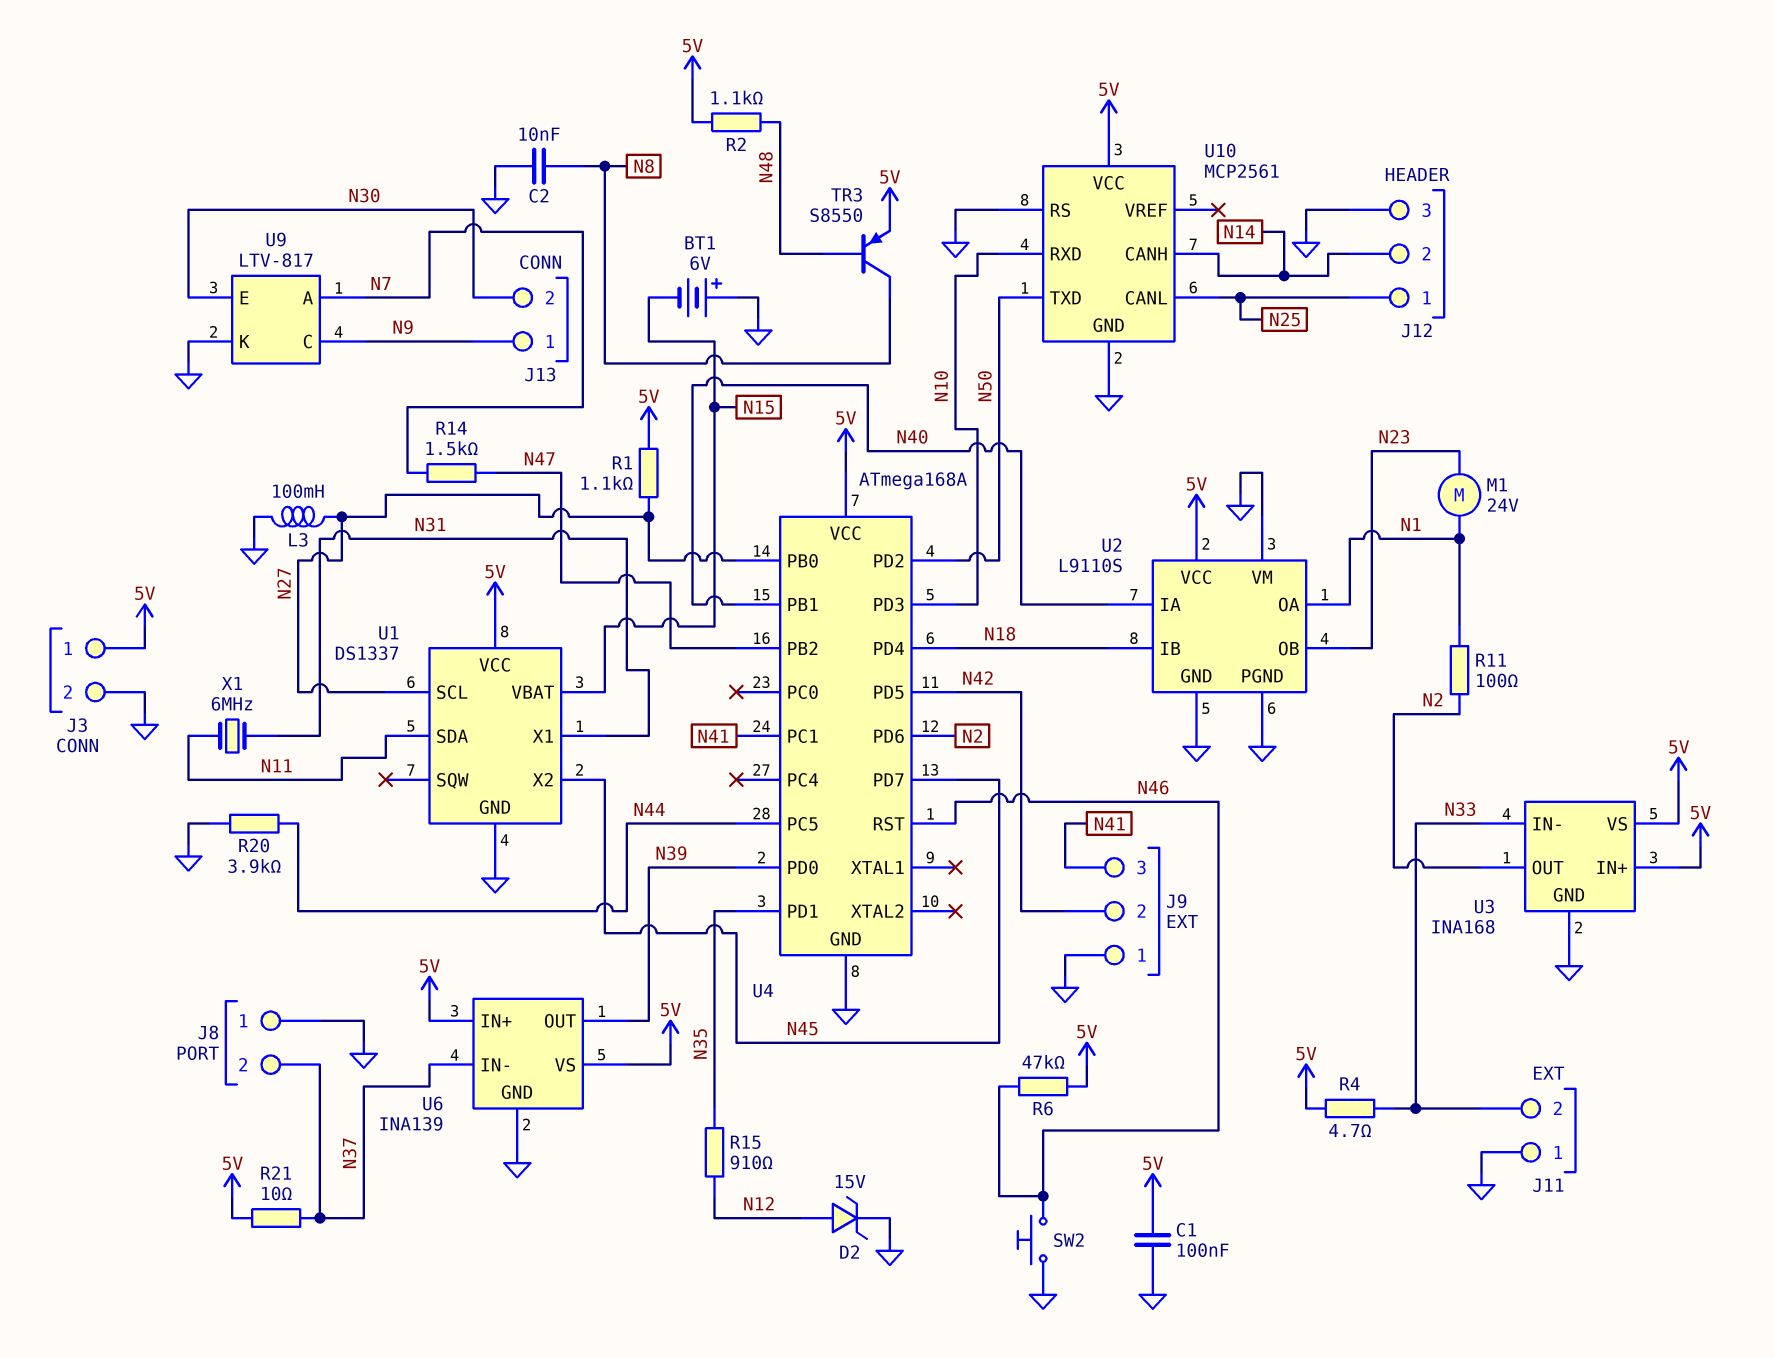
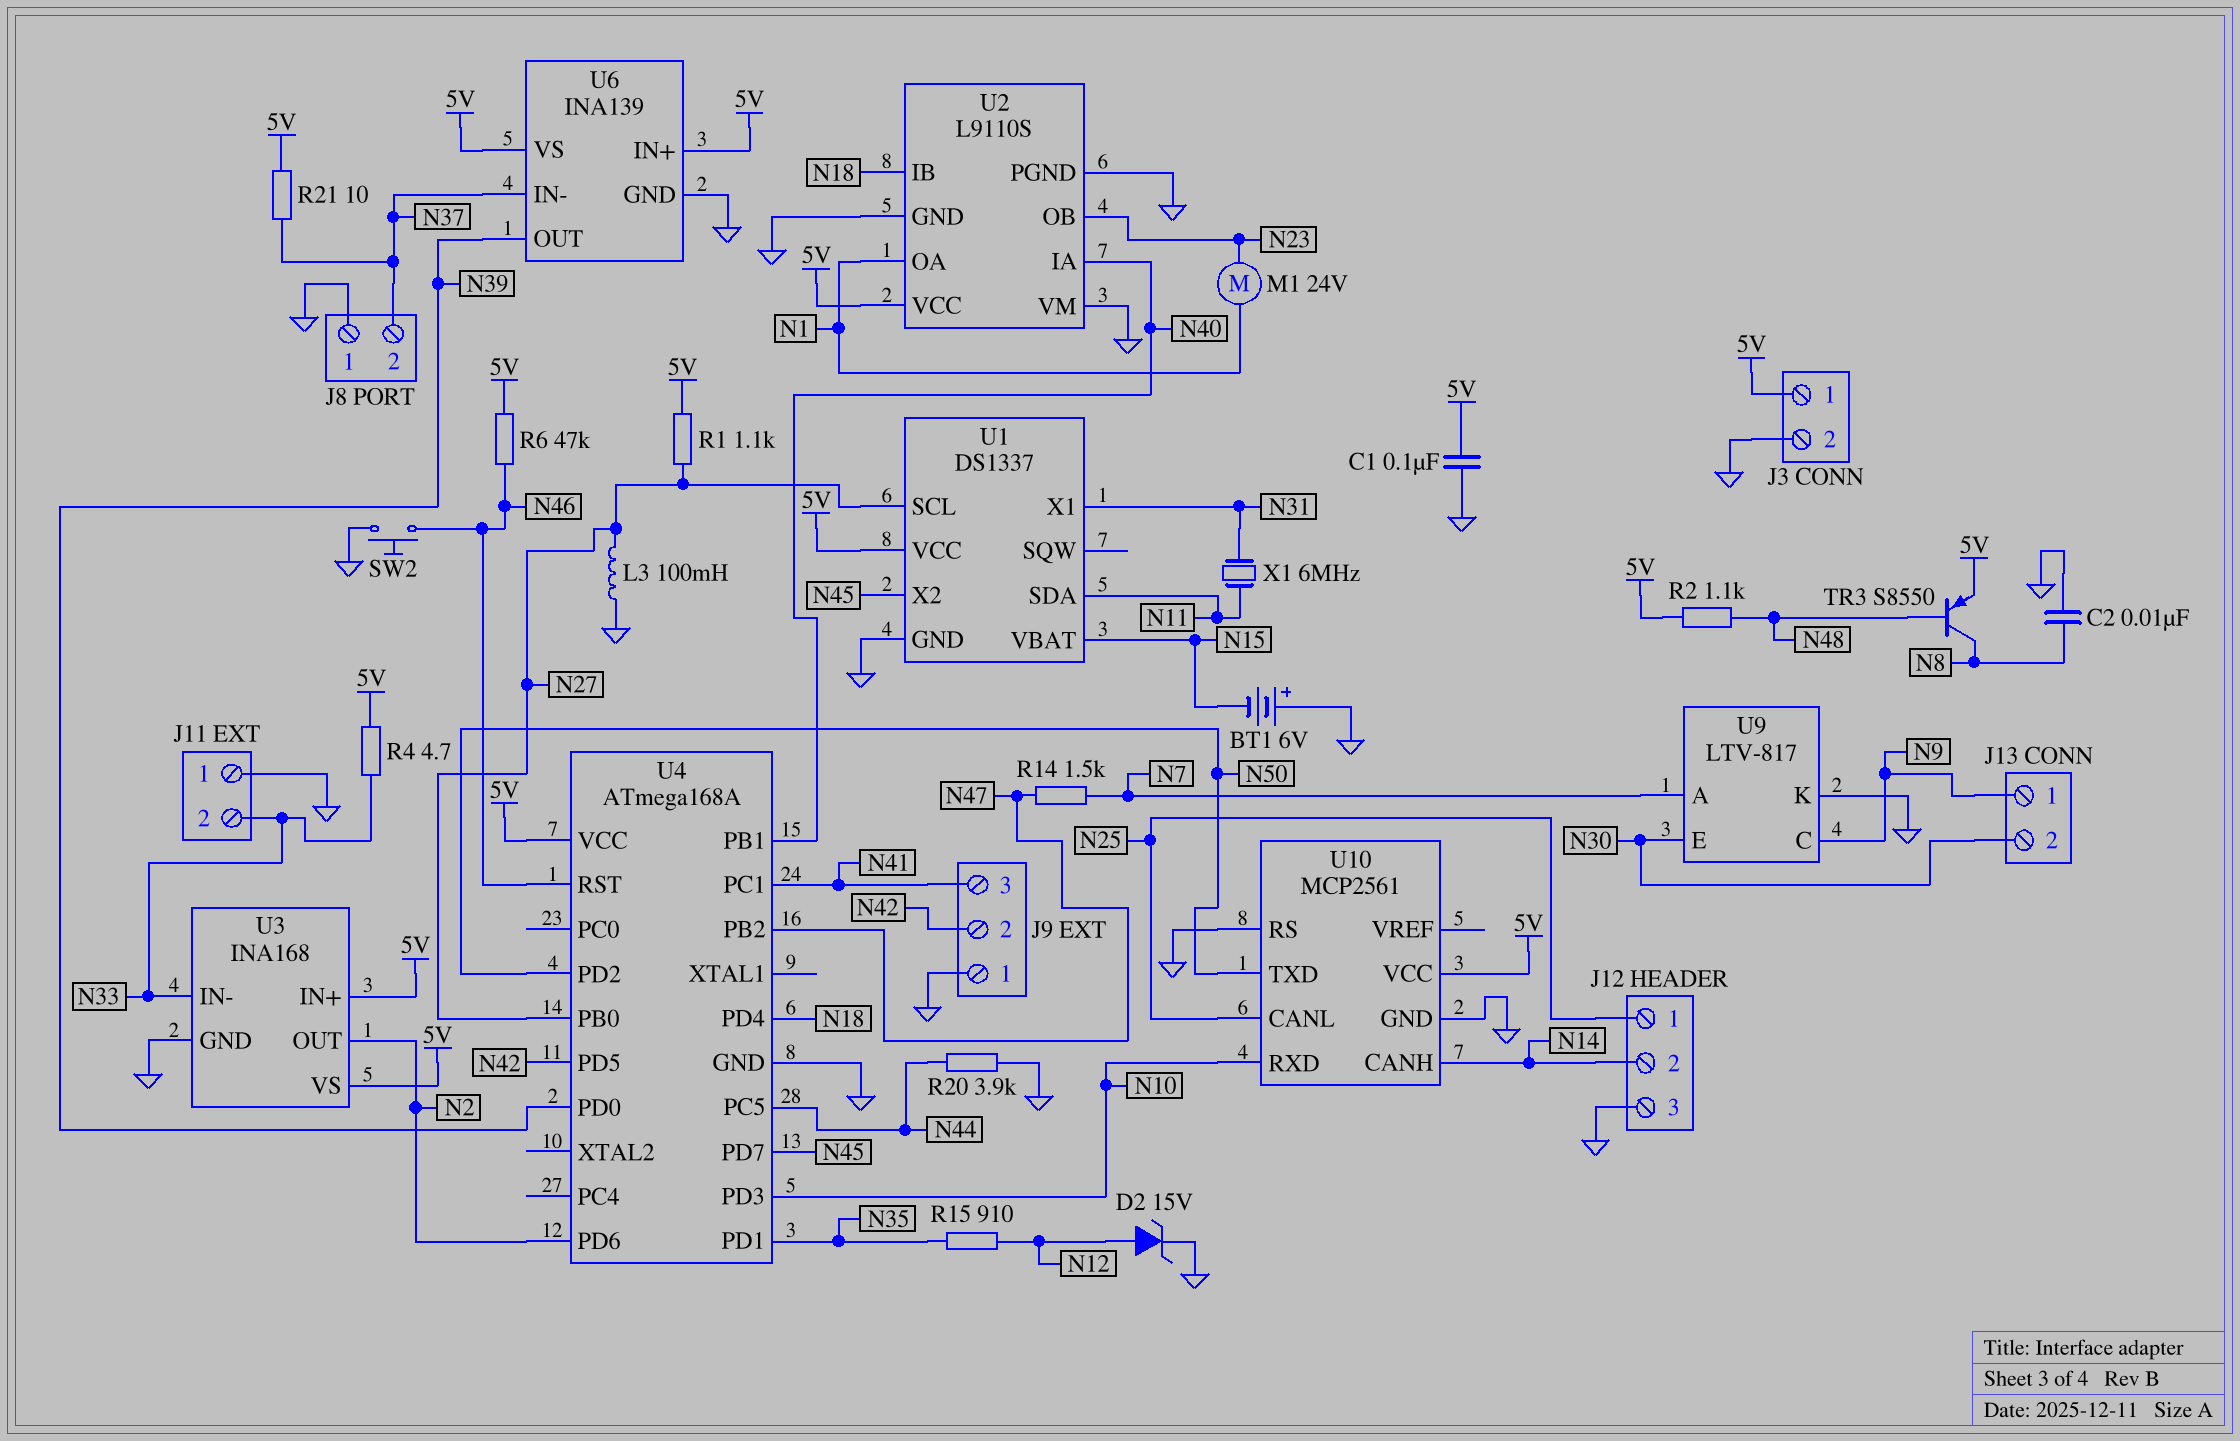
R11: 100 (N1, N2) -> none

